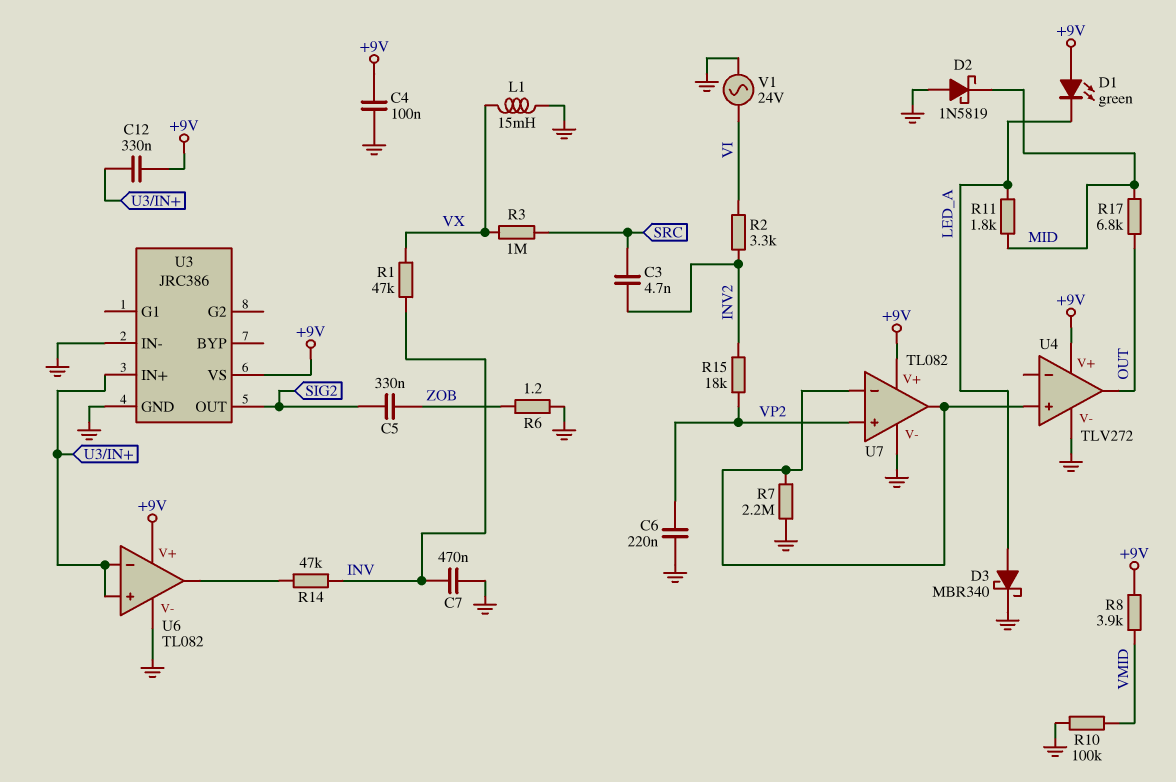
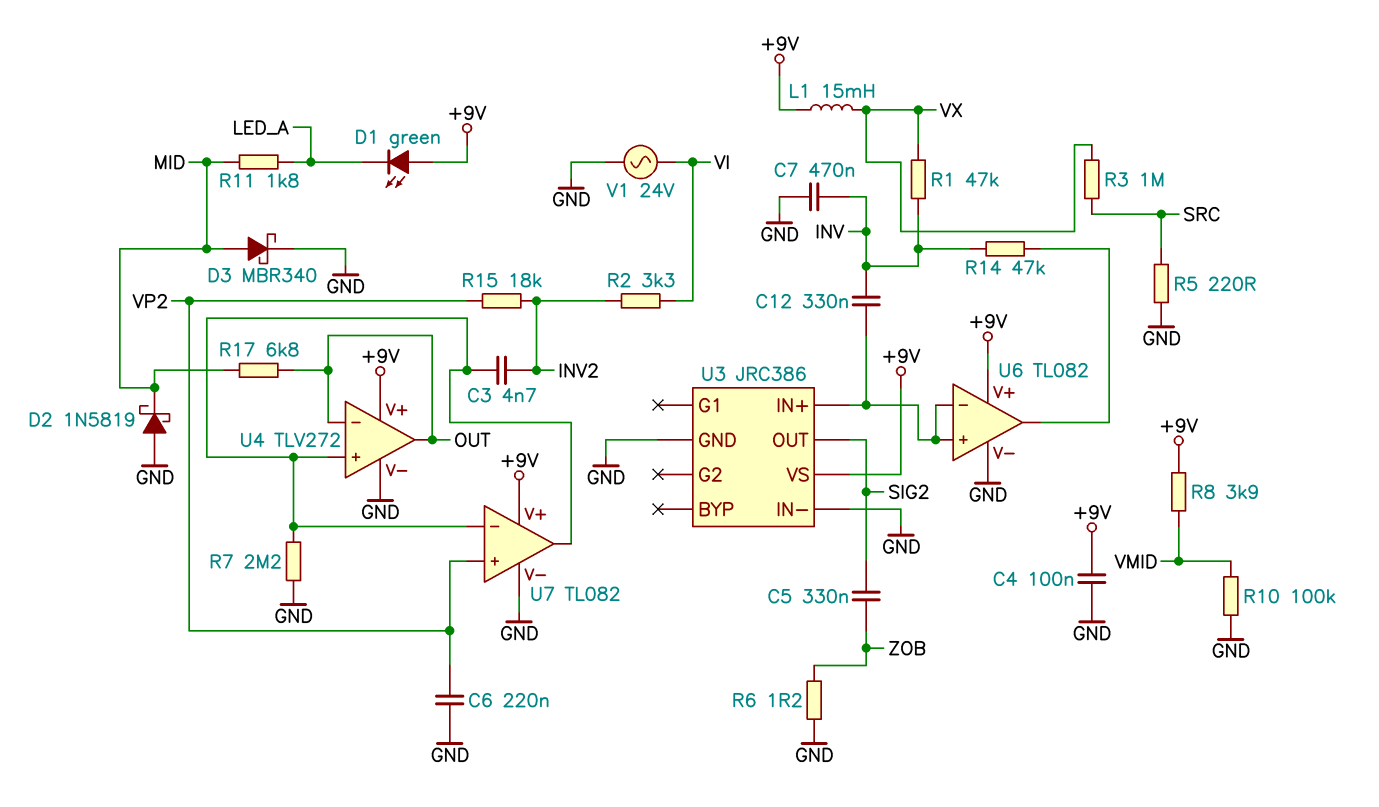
C3: 4.7nF (INV2, SRC) -> 4.7nF (INV2, U4/in+)
C12: 330nF (+9V, U3/IN+) -> 330nF (INV, U3/IN+)
D3: schottky MBR340 (A LED_A, K GND) -> schottky MBR340 (A MID, K GND)
L1: 15mH (GND, VX) -> 15mH (+9V, VX)
R5: none -> 220 (GND, SRC)
U4 pin in-: none -> OUT

